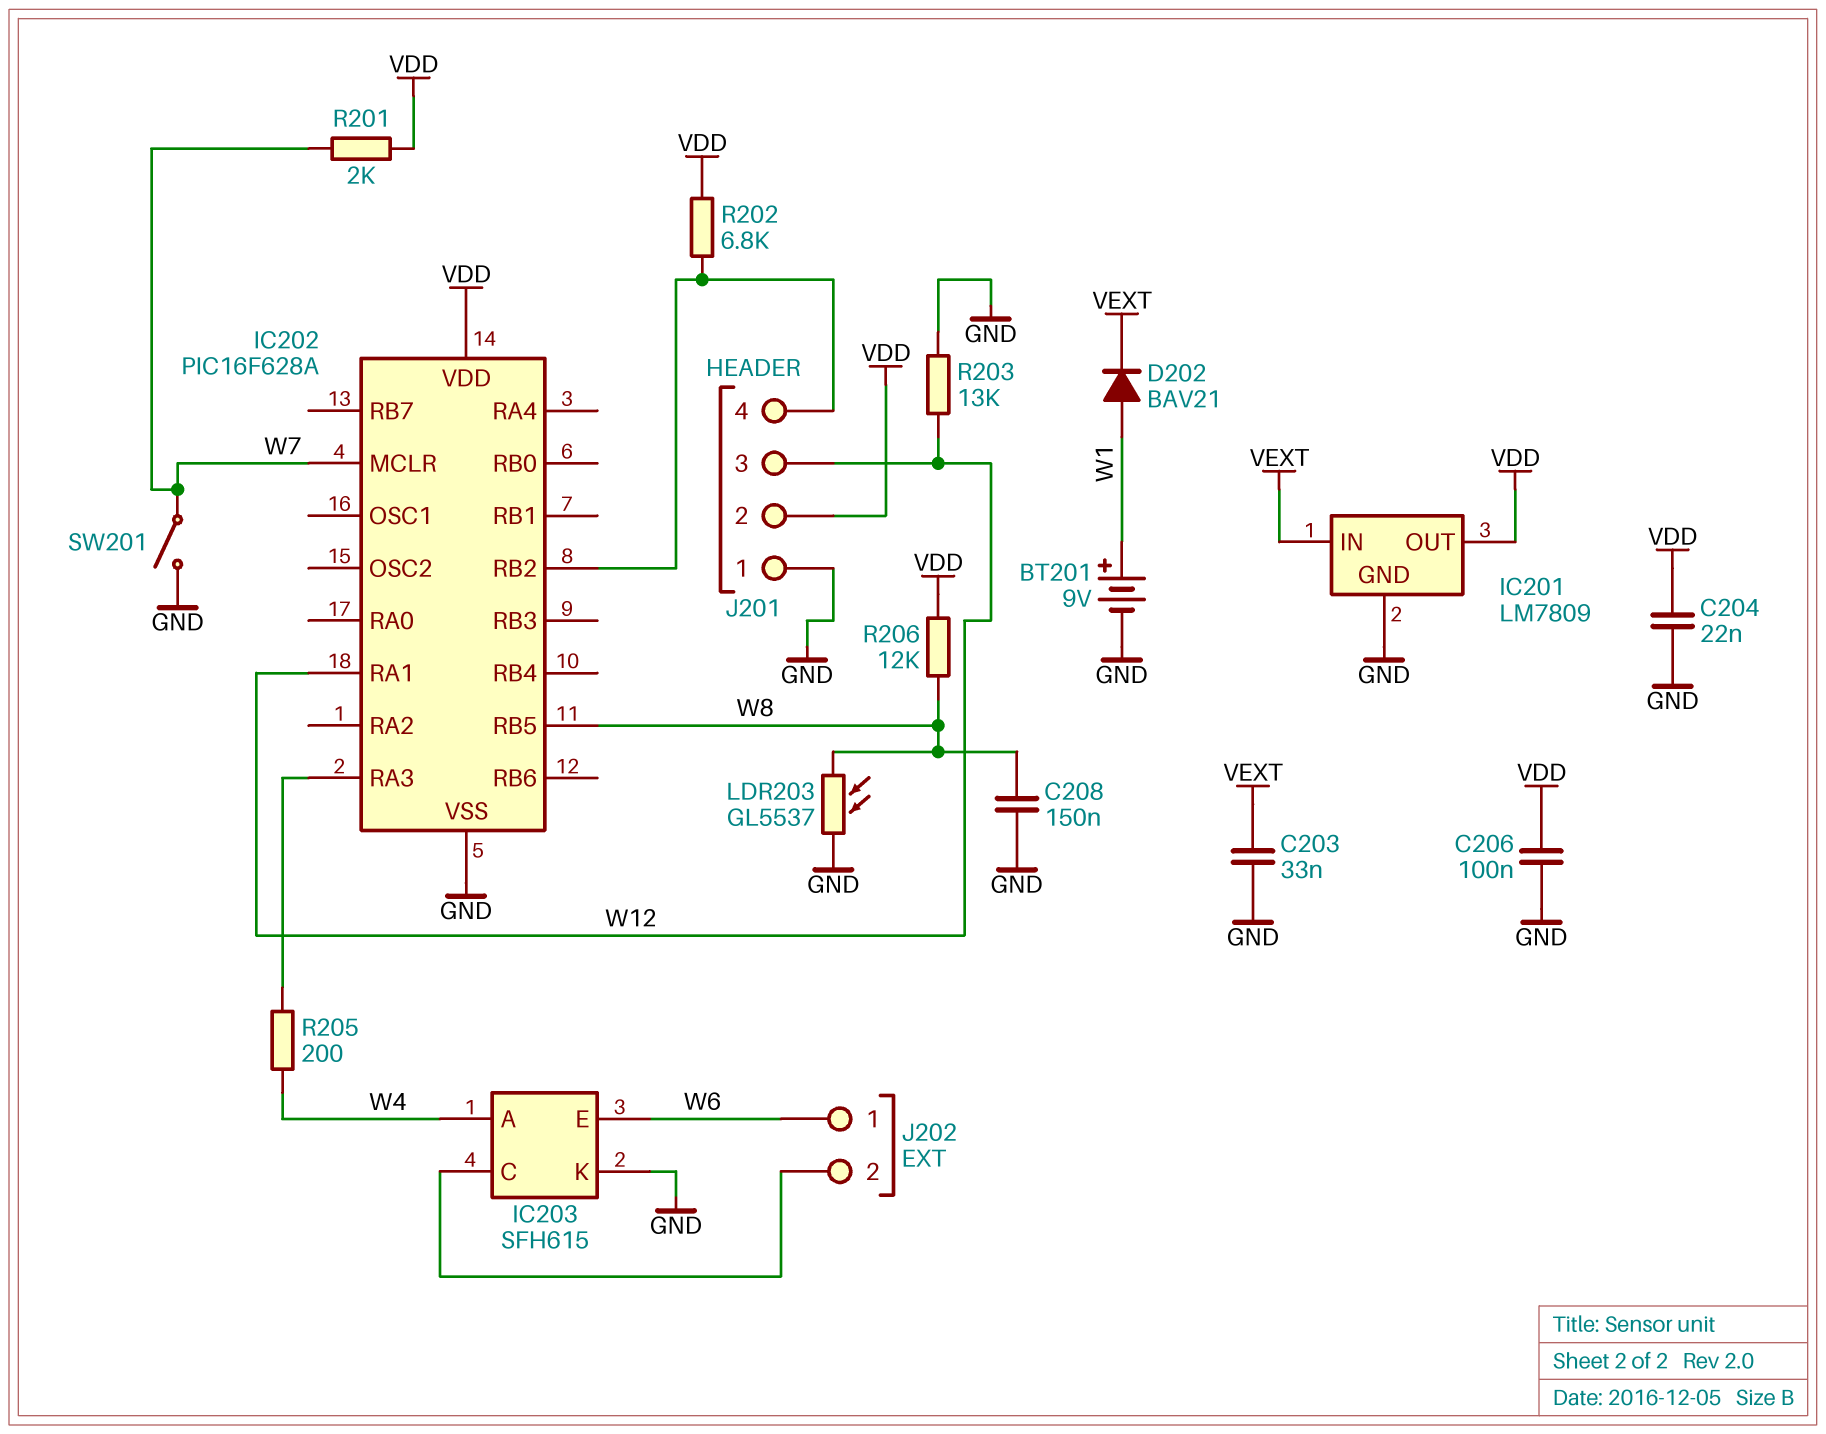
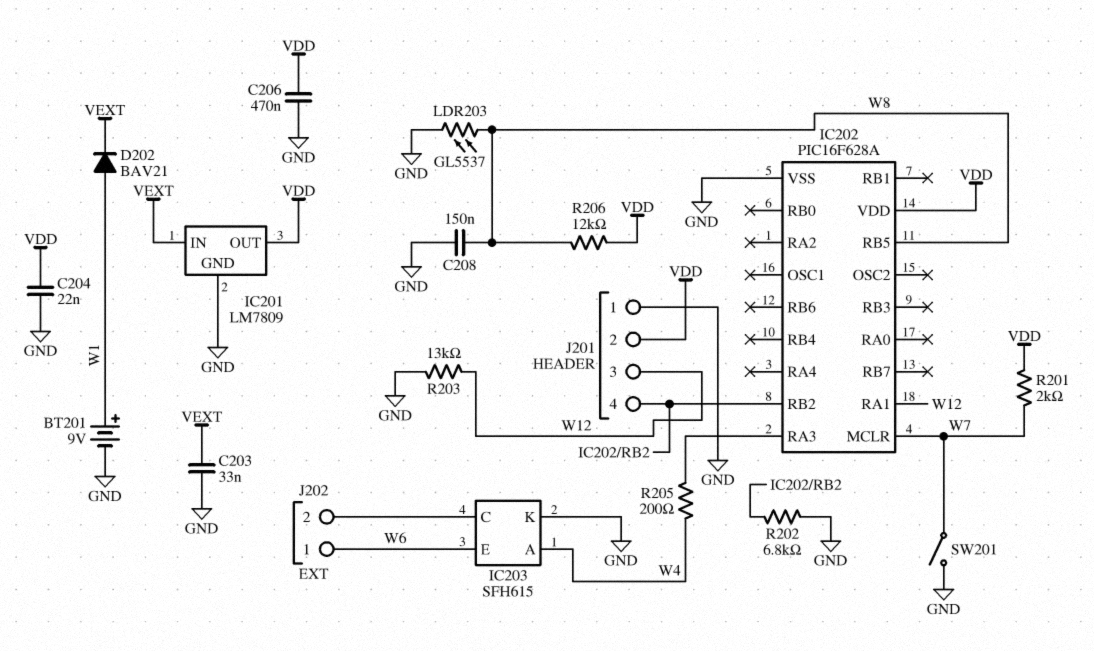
C206: 100nF (GND, VDD) -> 470nF (GND, VDD)
R202: 6.8k (IC202/RB2, VDD) -> 6.8k (GND, IC202/RB2)

